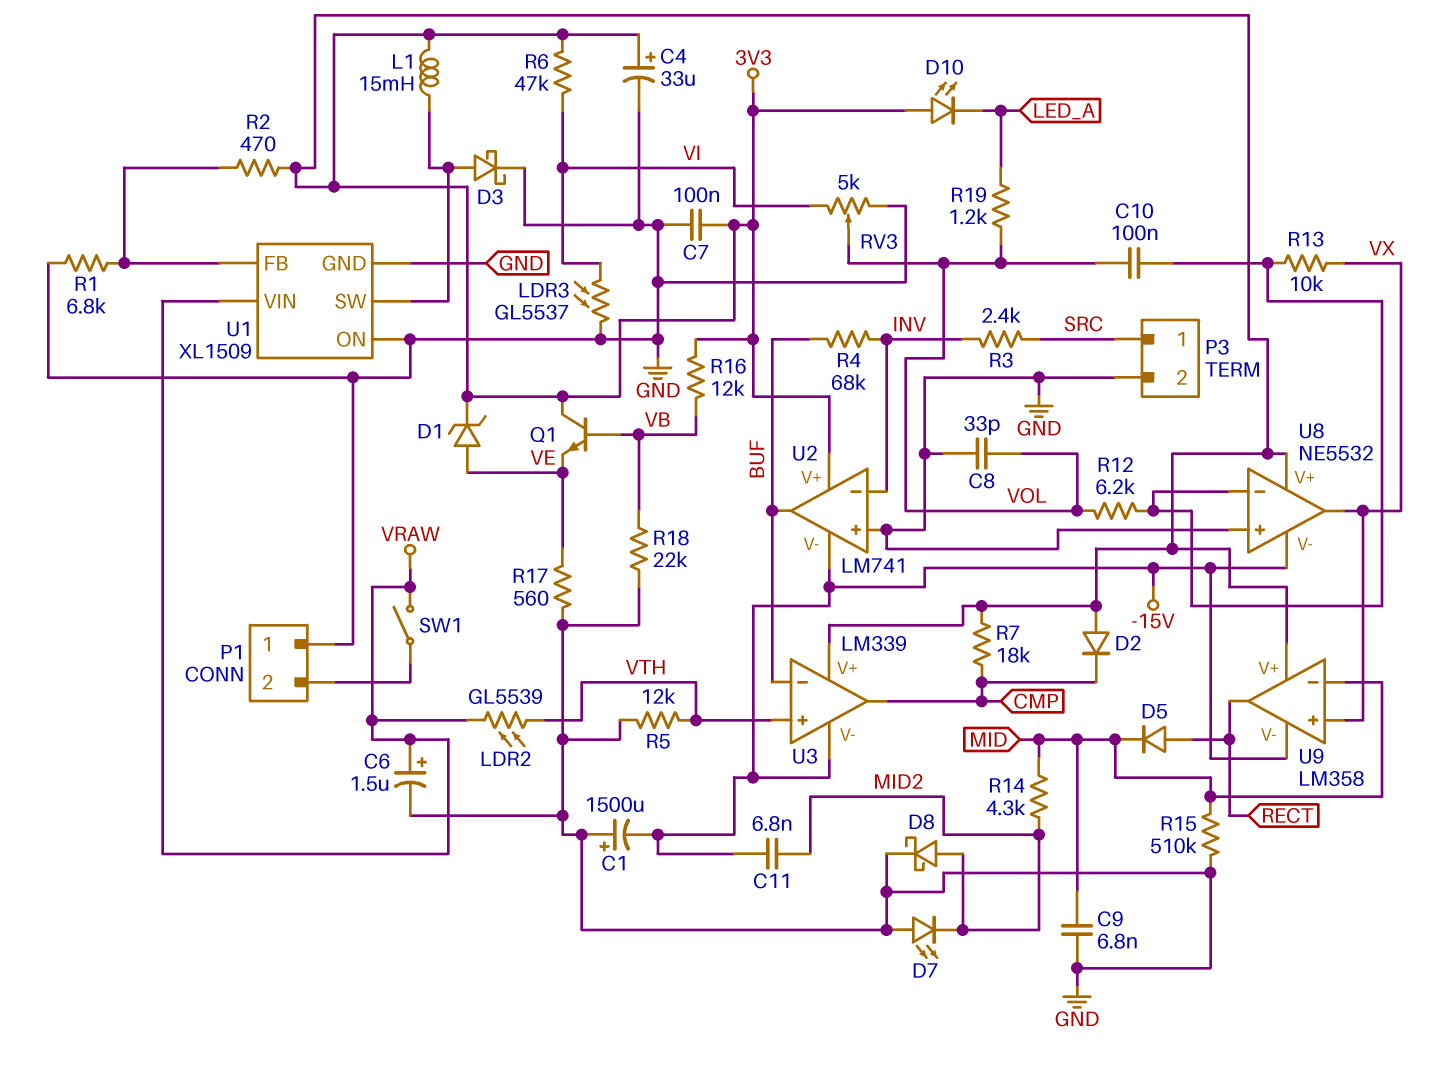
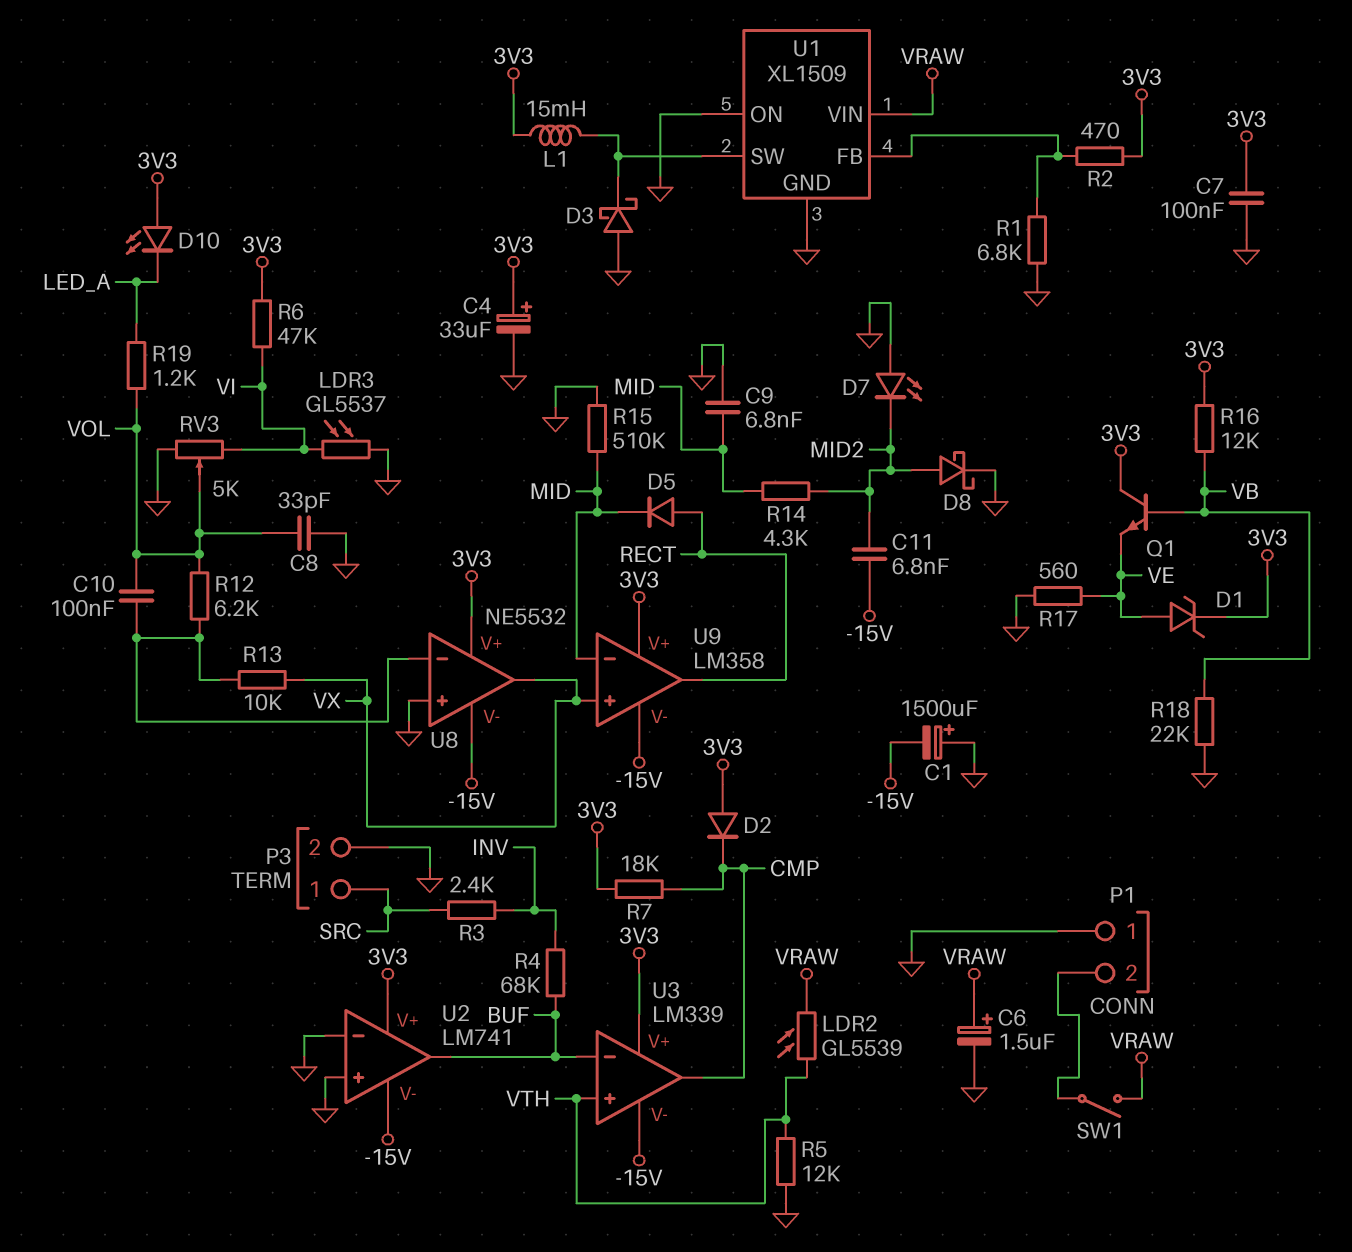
D3: schottky (A U1/SW, K GND) -> schottky (A GND, K U1/SW)
U2 pin in-: INV -> GND

